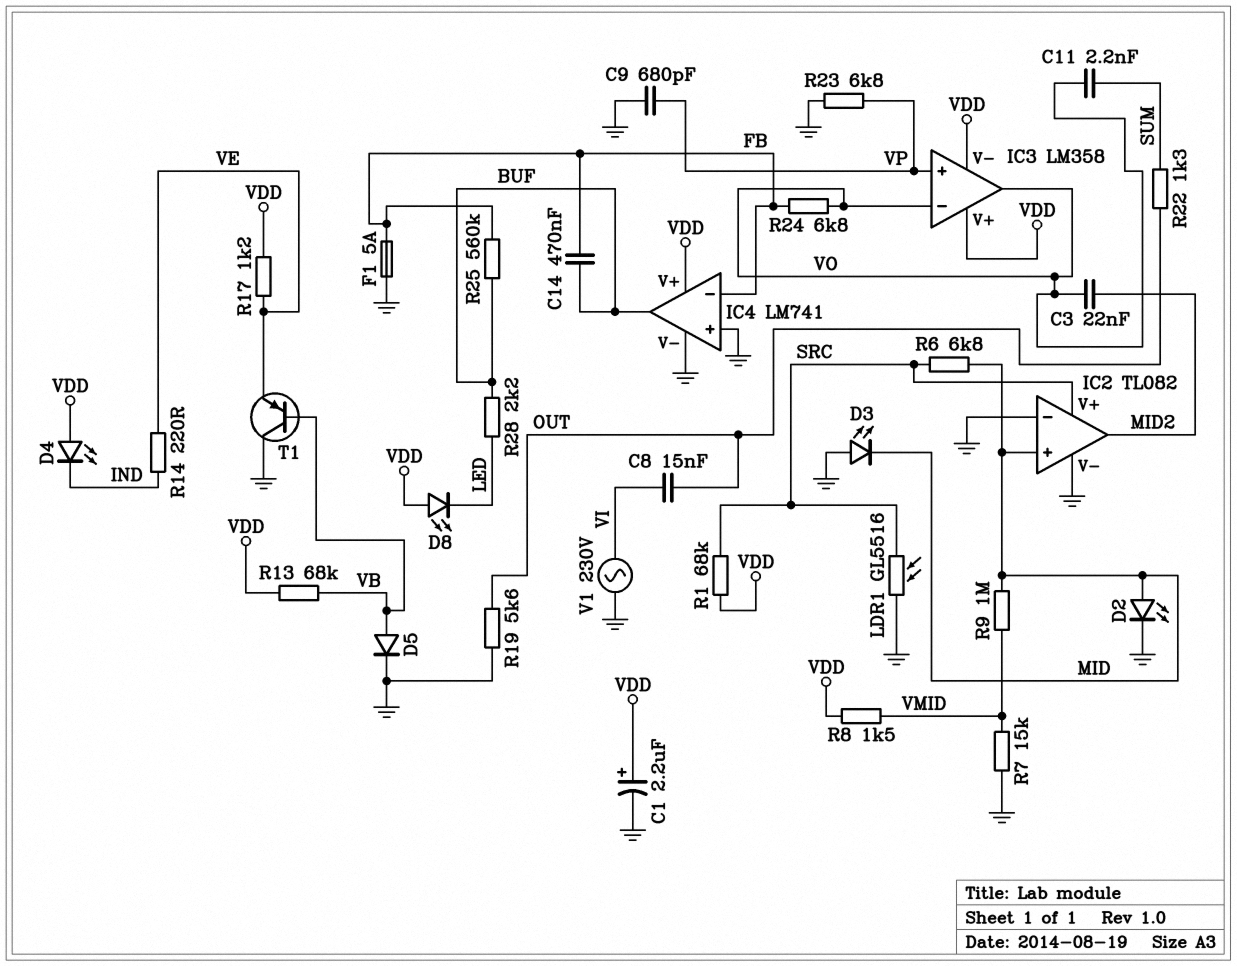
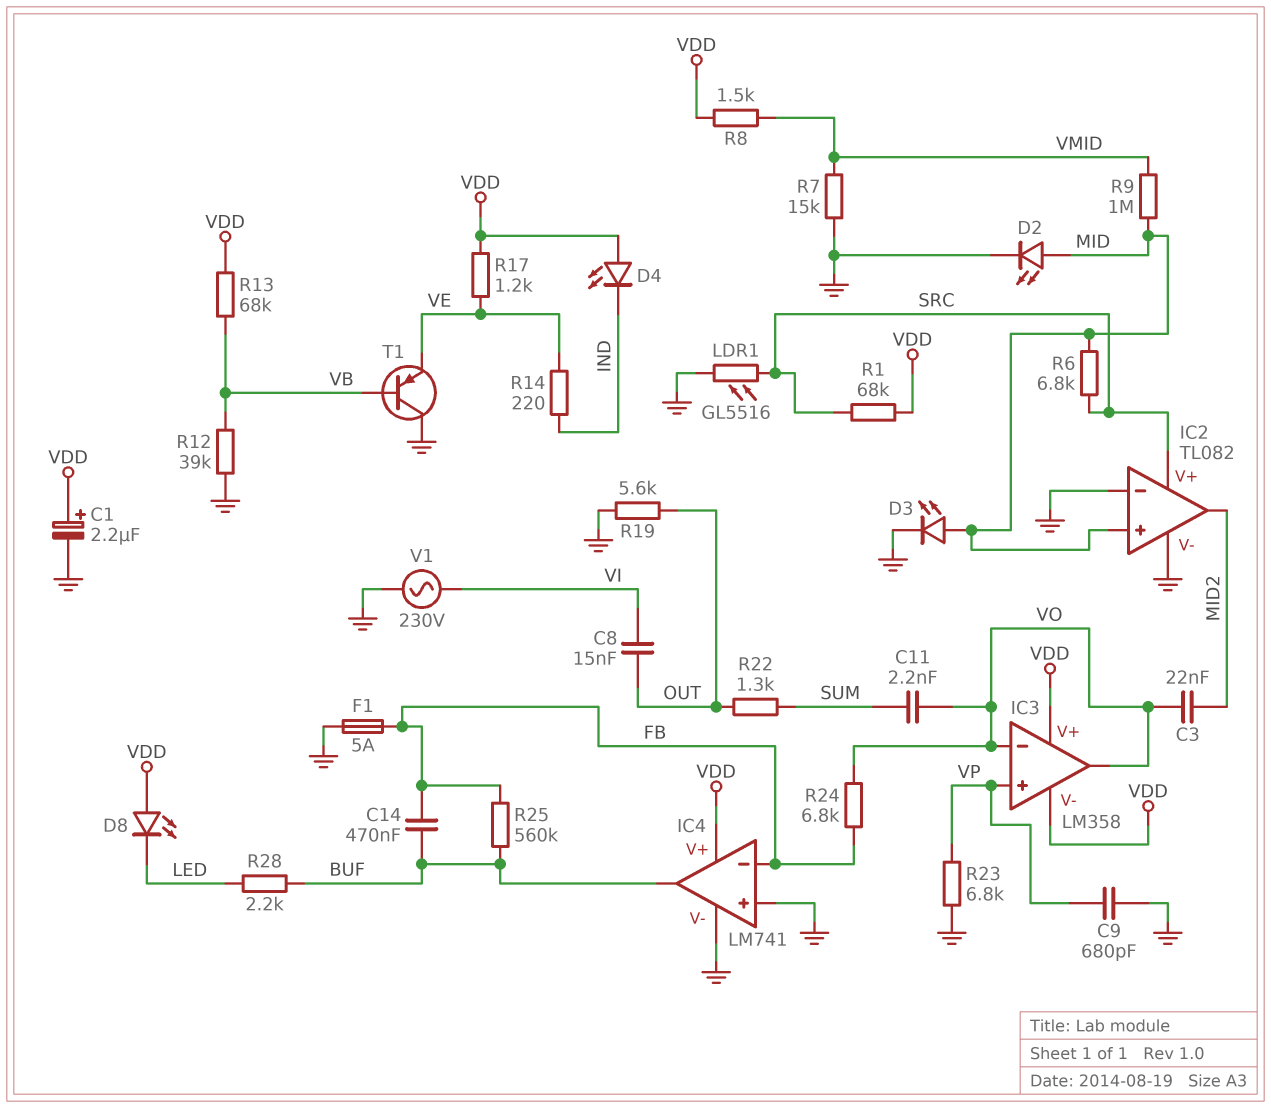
D3: LED (A GND, K MID) -> LED (A MID, K GND)
D5: diode (A VB, K GND) -> none
R12: none -> 39k (GND, VB)

